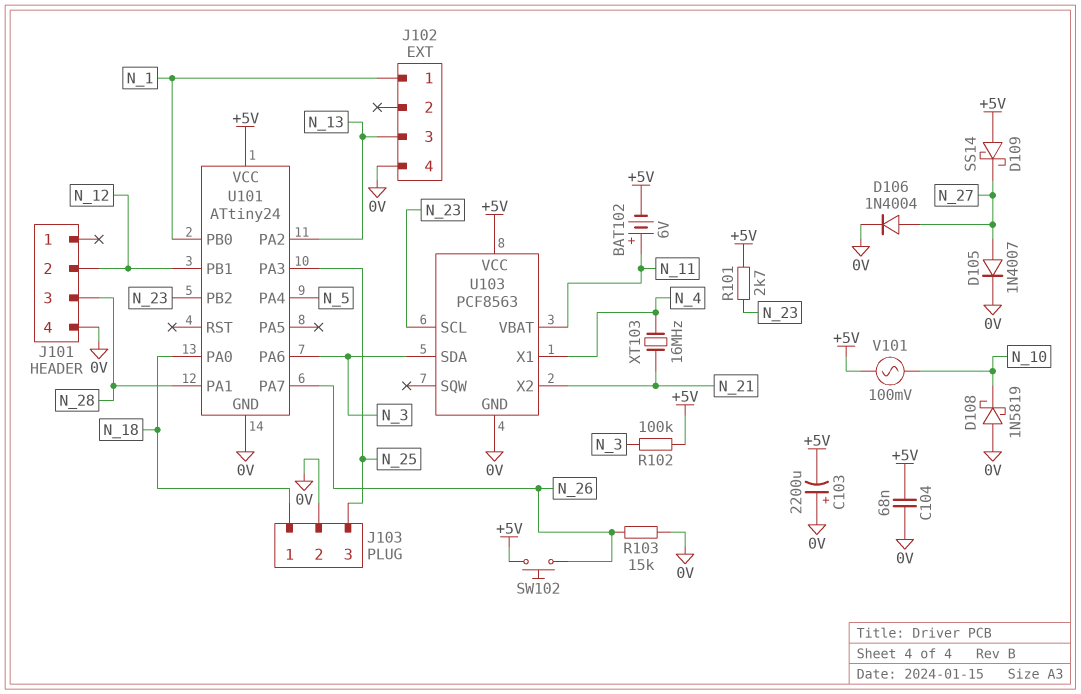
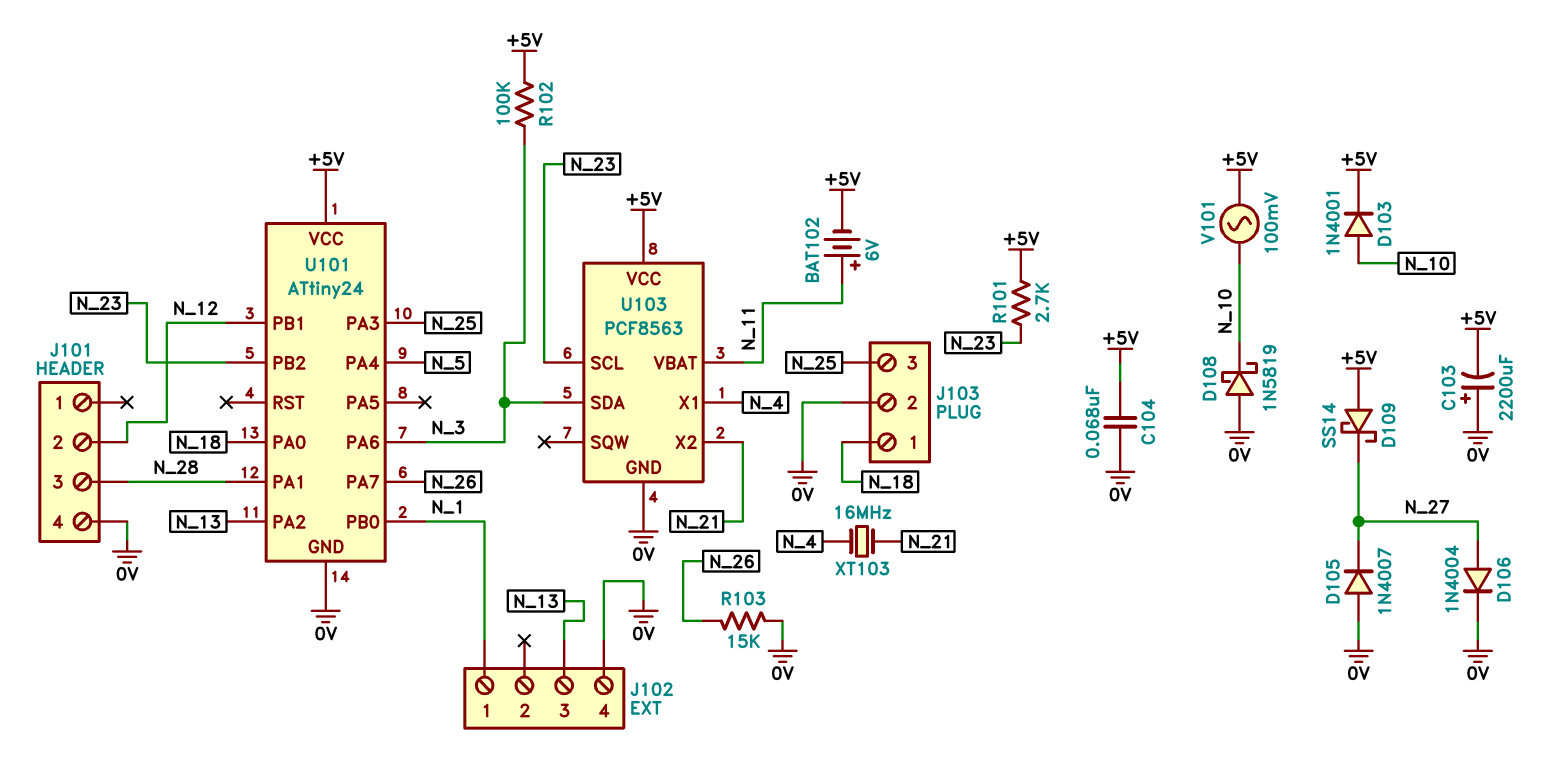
D103: none -> diode 1N4001 (A N_10, K +5V)
D105: diode 1N4007 (A N_27, K 0V) -> diode 1N4007 (A 0V, K N_27)
SW102: button (+5V, N_26) -> none

